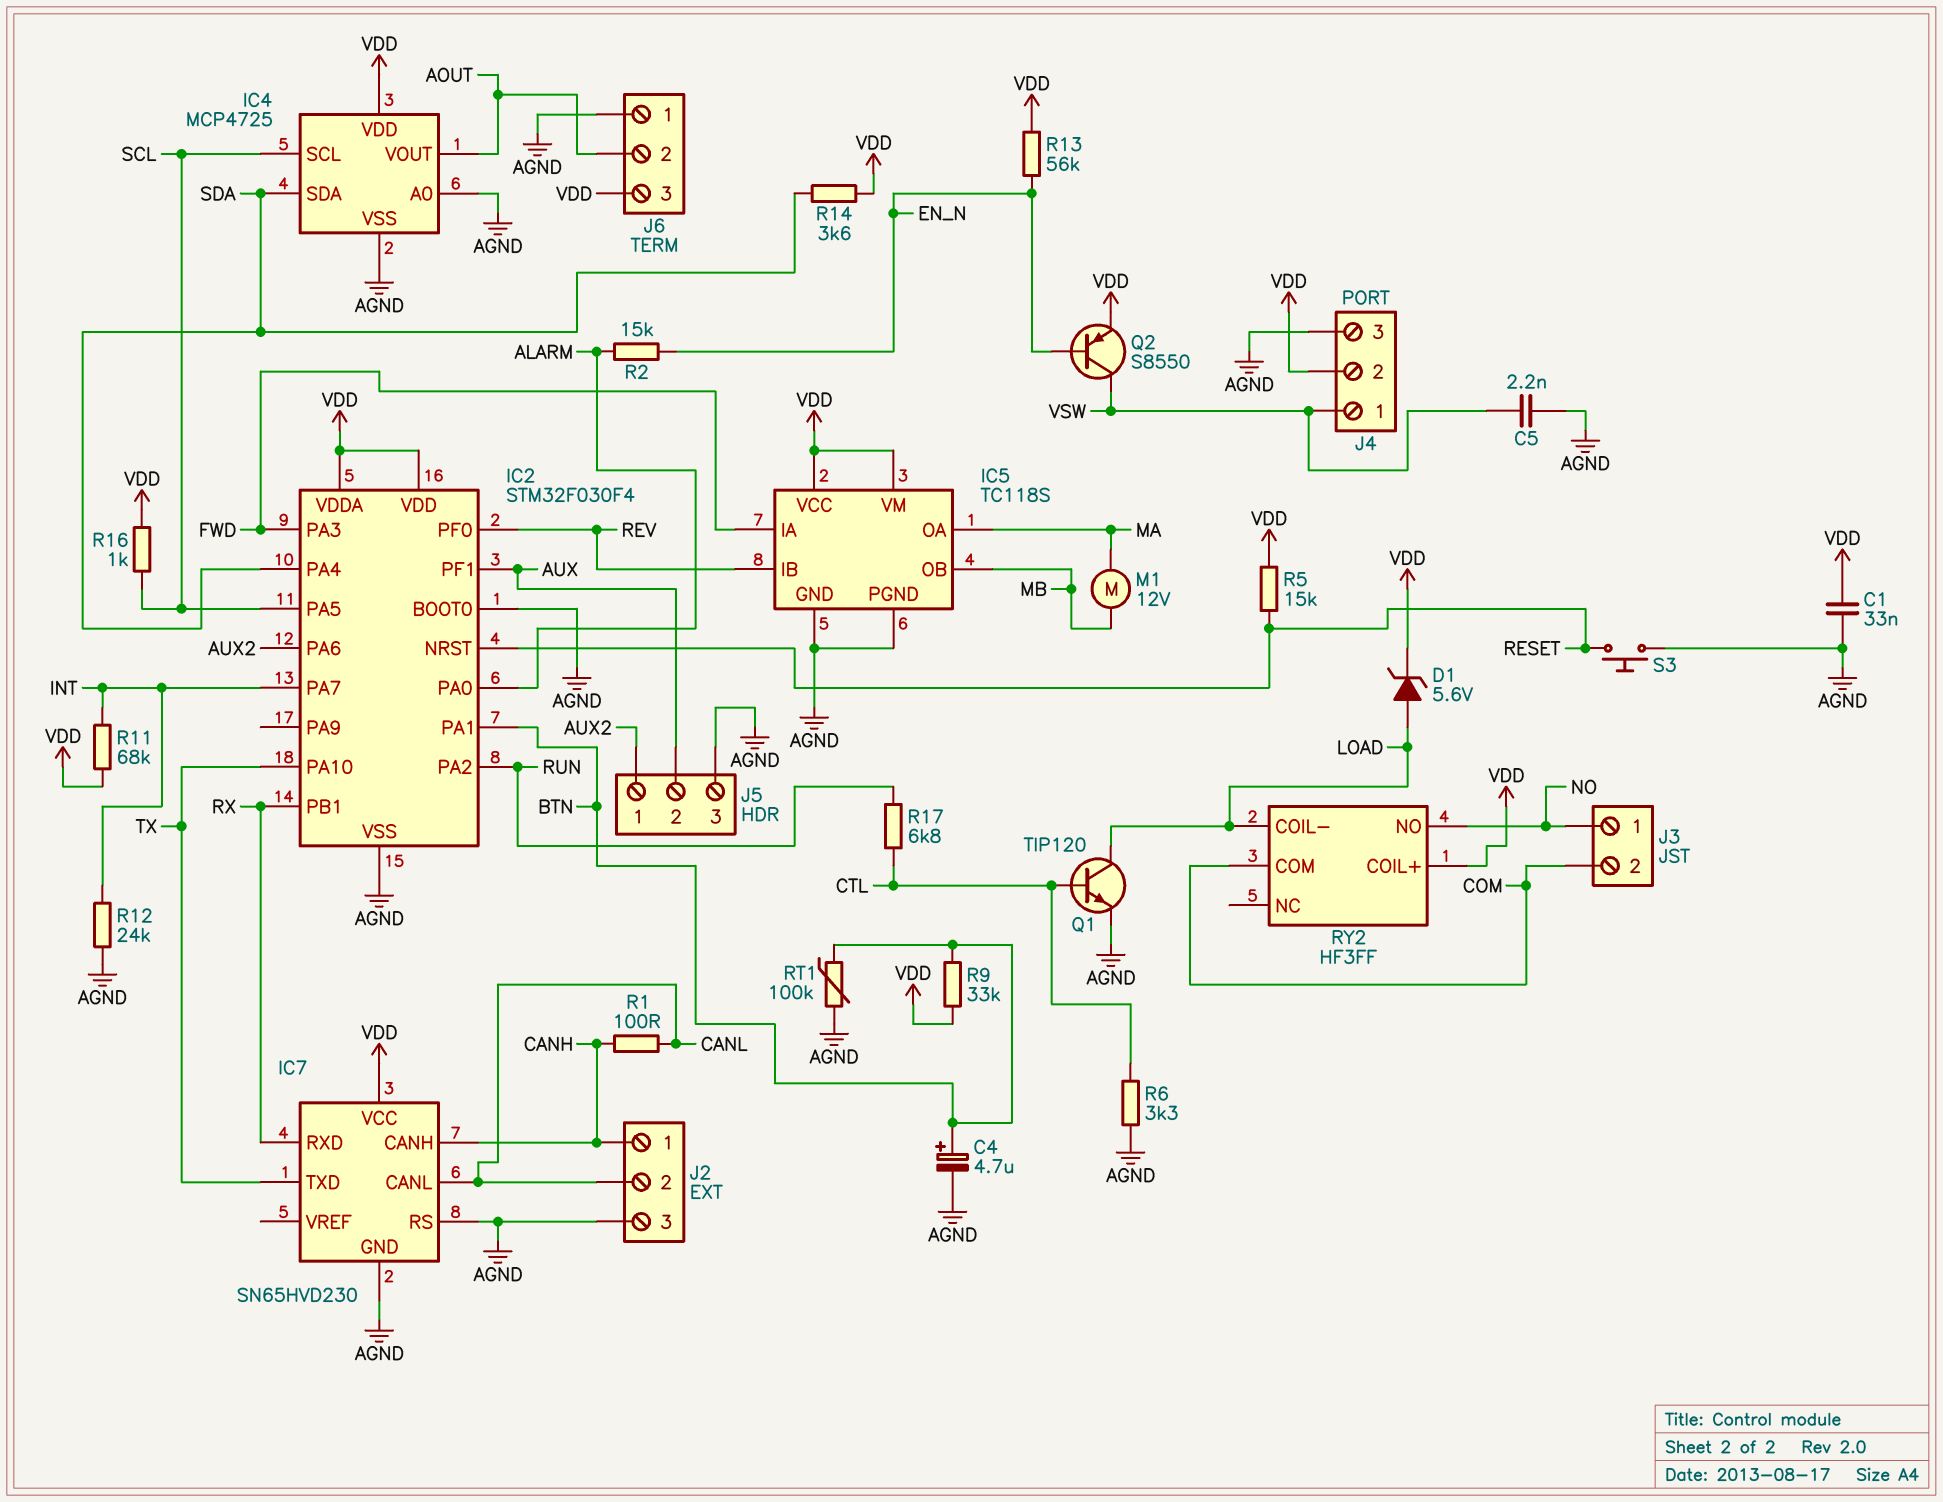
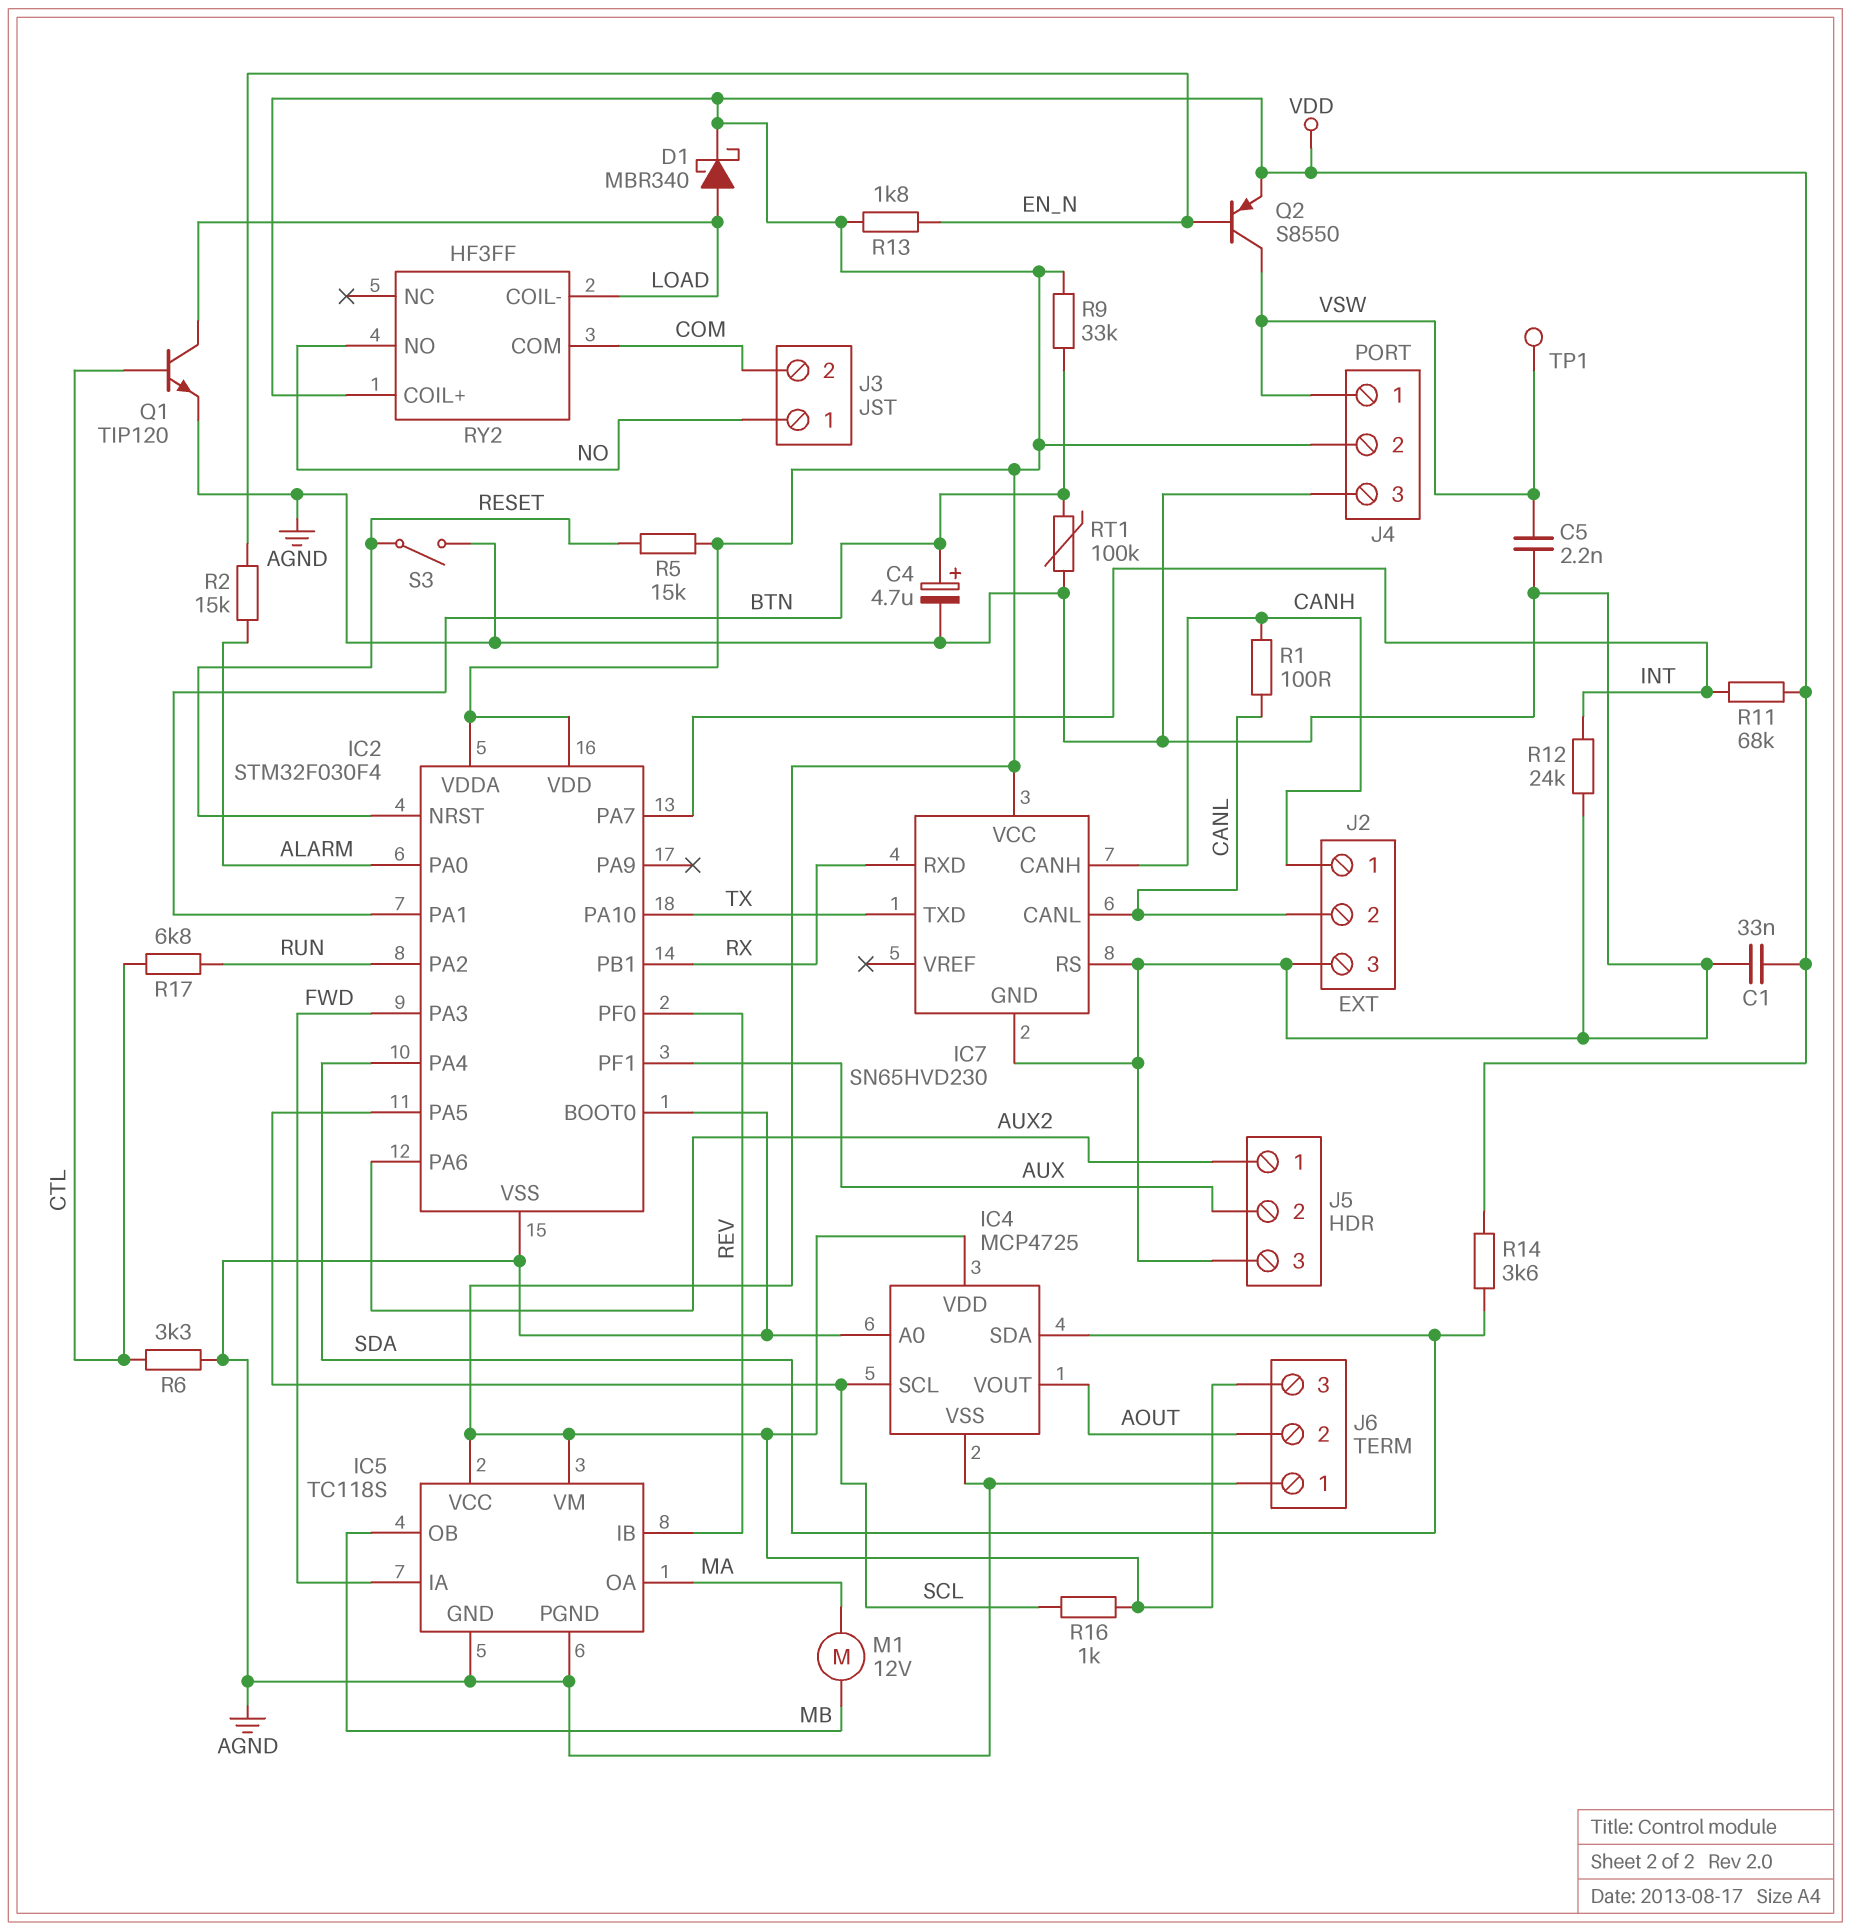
D1: zener 5.6V (A LOAD, K VDD) -> schottky MBR340 (A LOAD, K VDD)
R13: 56k (EN_N, VDD) -> 1.8k (EN_N, VDD)
S3: button (AGND, RESET) -> switch (AGND, RESET)
TP1: none -> test point (VSW)

